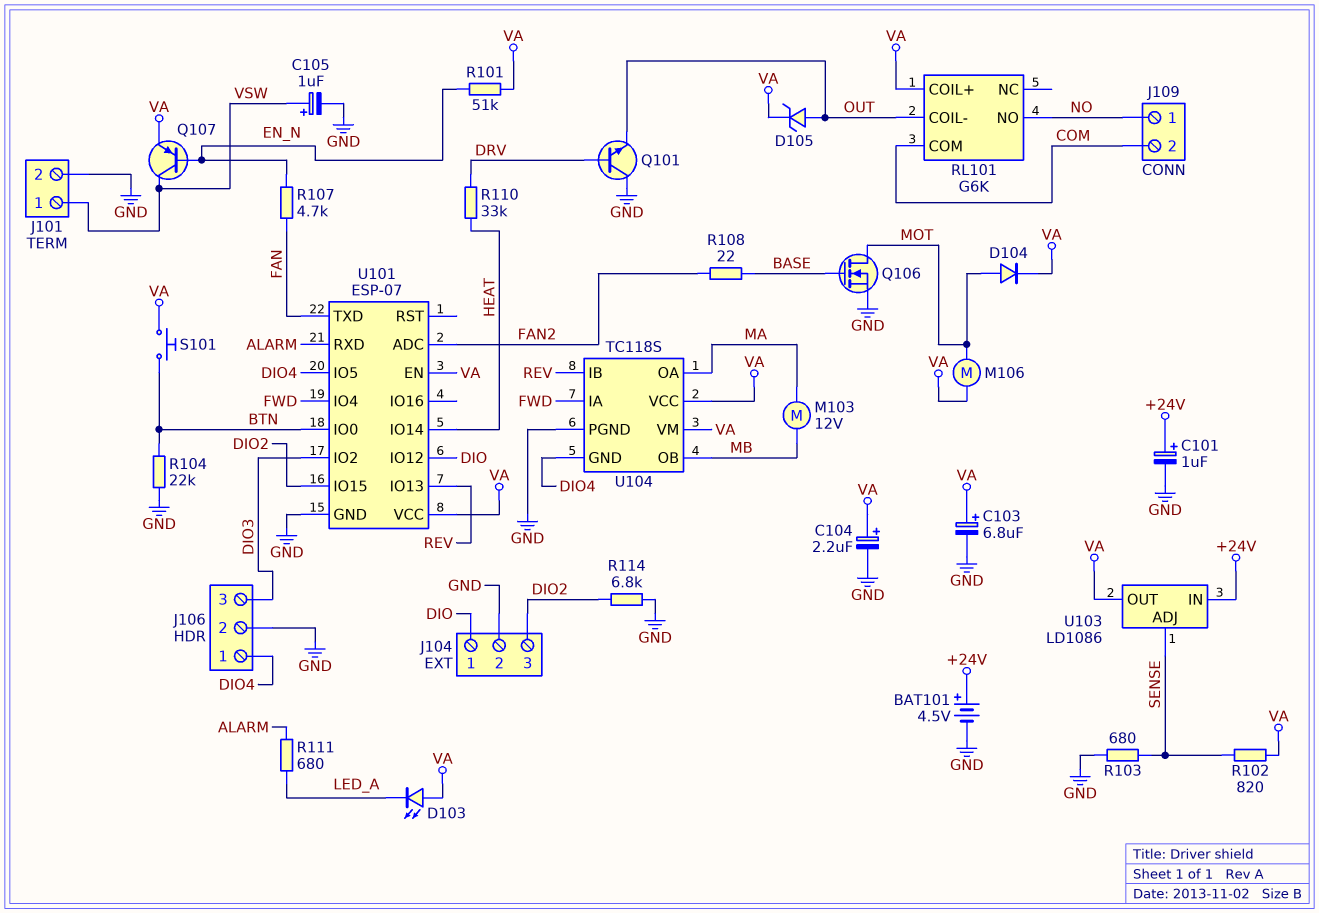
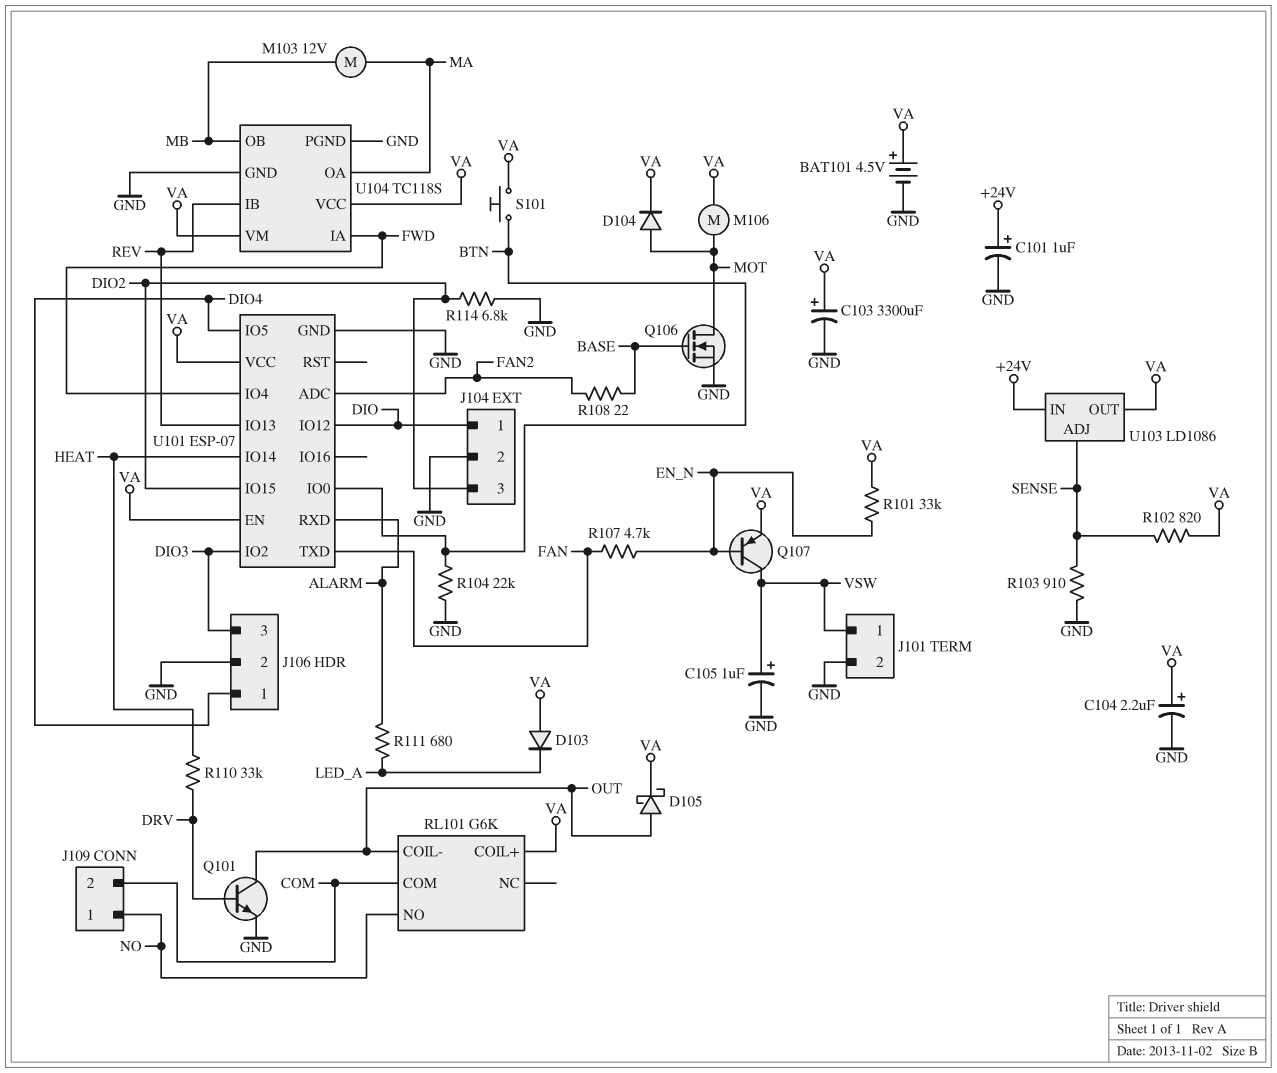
BAT101: 4.5V (plus +24V, minus GND) -> 4.5V (plus VA, minus GND)
C103: 6.8uF (plus VA, minus GND) -> 3300uF (plus VA, minus GND)
D103: LED (A VA, K LED_A) -> diode (A VA, K LED_A)
D105: zener (A OUT, K VA) -> schottky (A OUT, K VA)
Q101: NPN (B DRV, C GND, E OUT) -> NPN (B DRV, C OUT, E GND)
R101: 51k (EN_N, VA) -> 33k (EN_N, VA)
R103: 680 (GND, SENSE) -> 910 (GND, SENSE)
U104 pin GND: DIO4 -> GND

